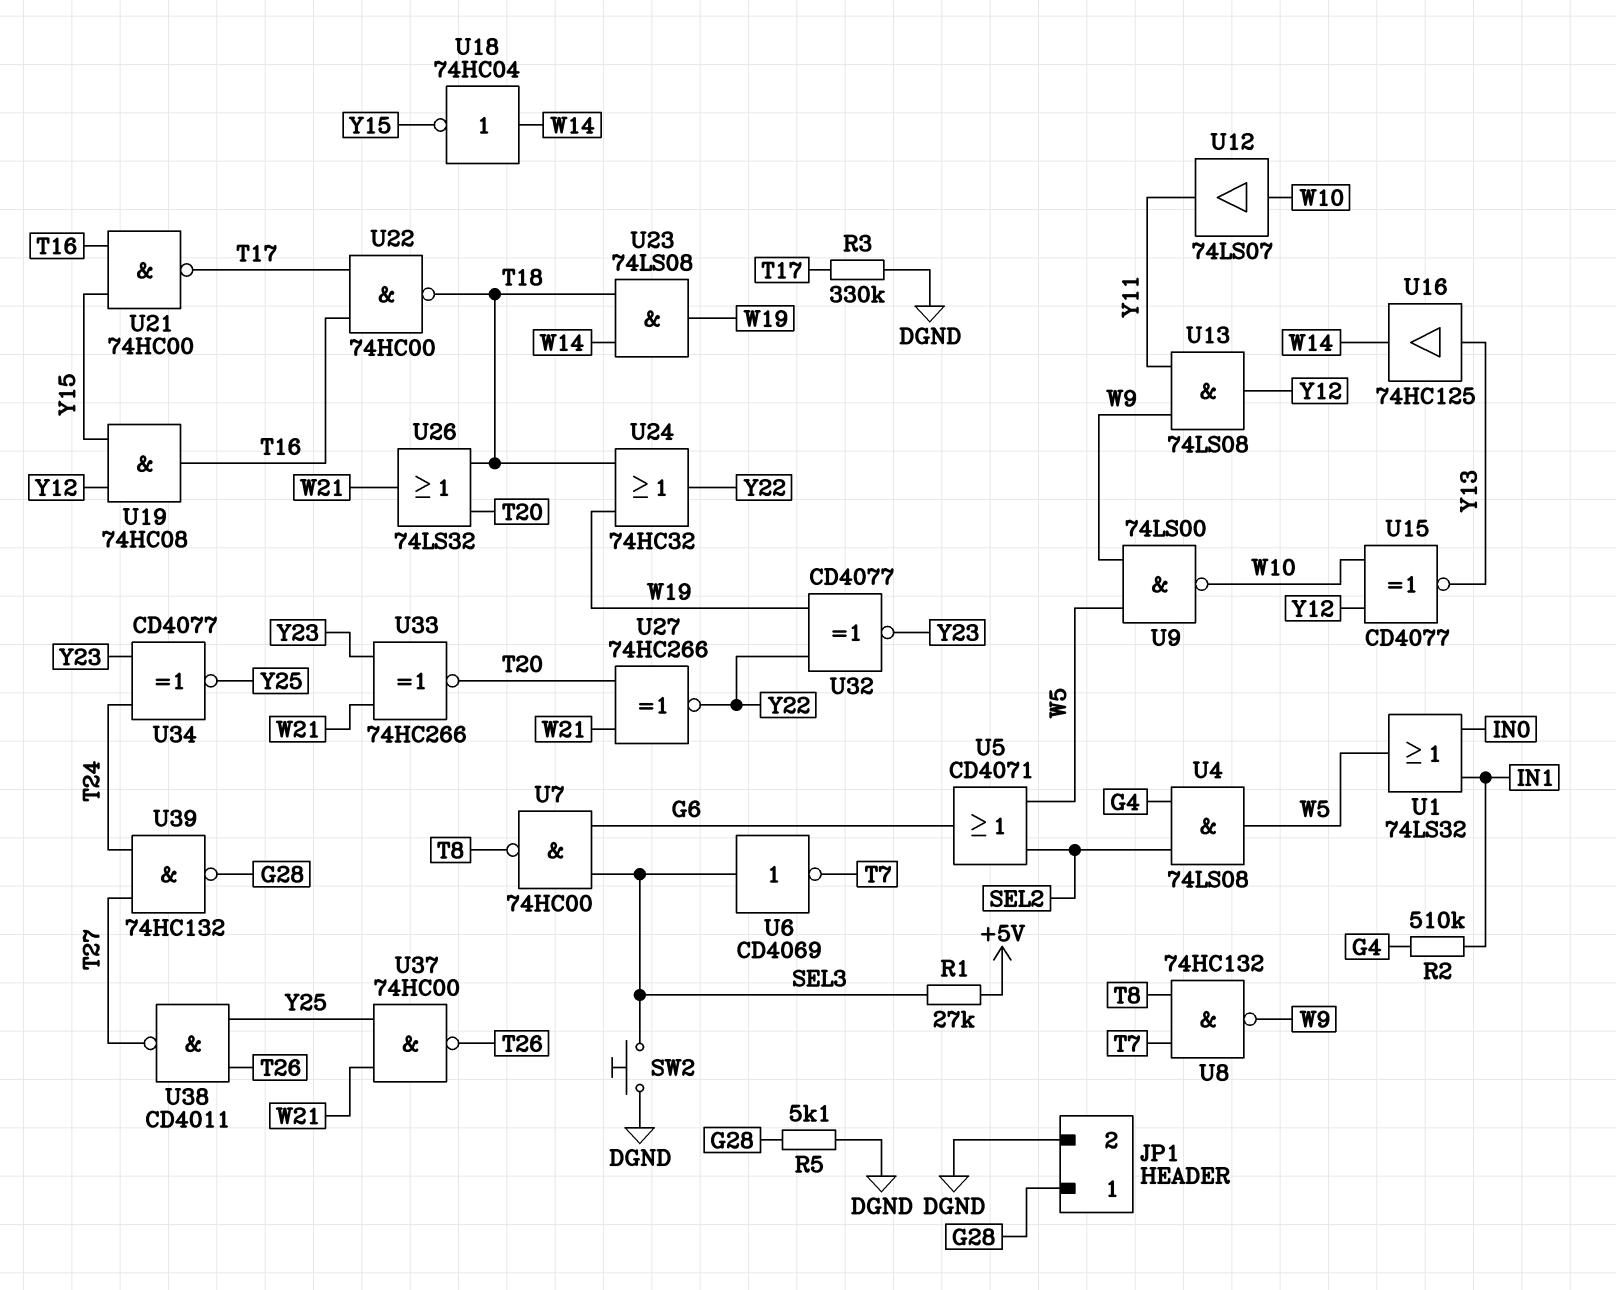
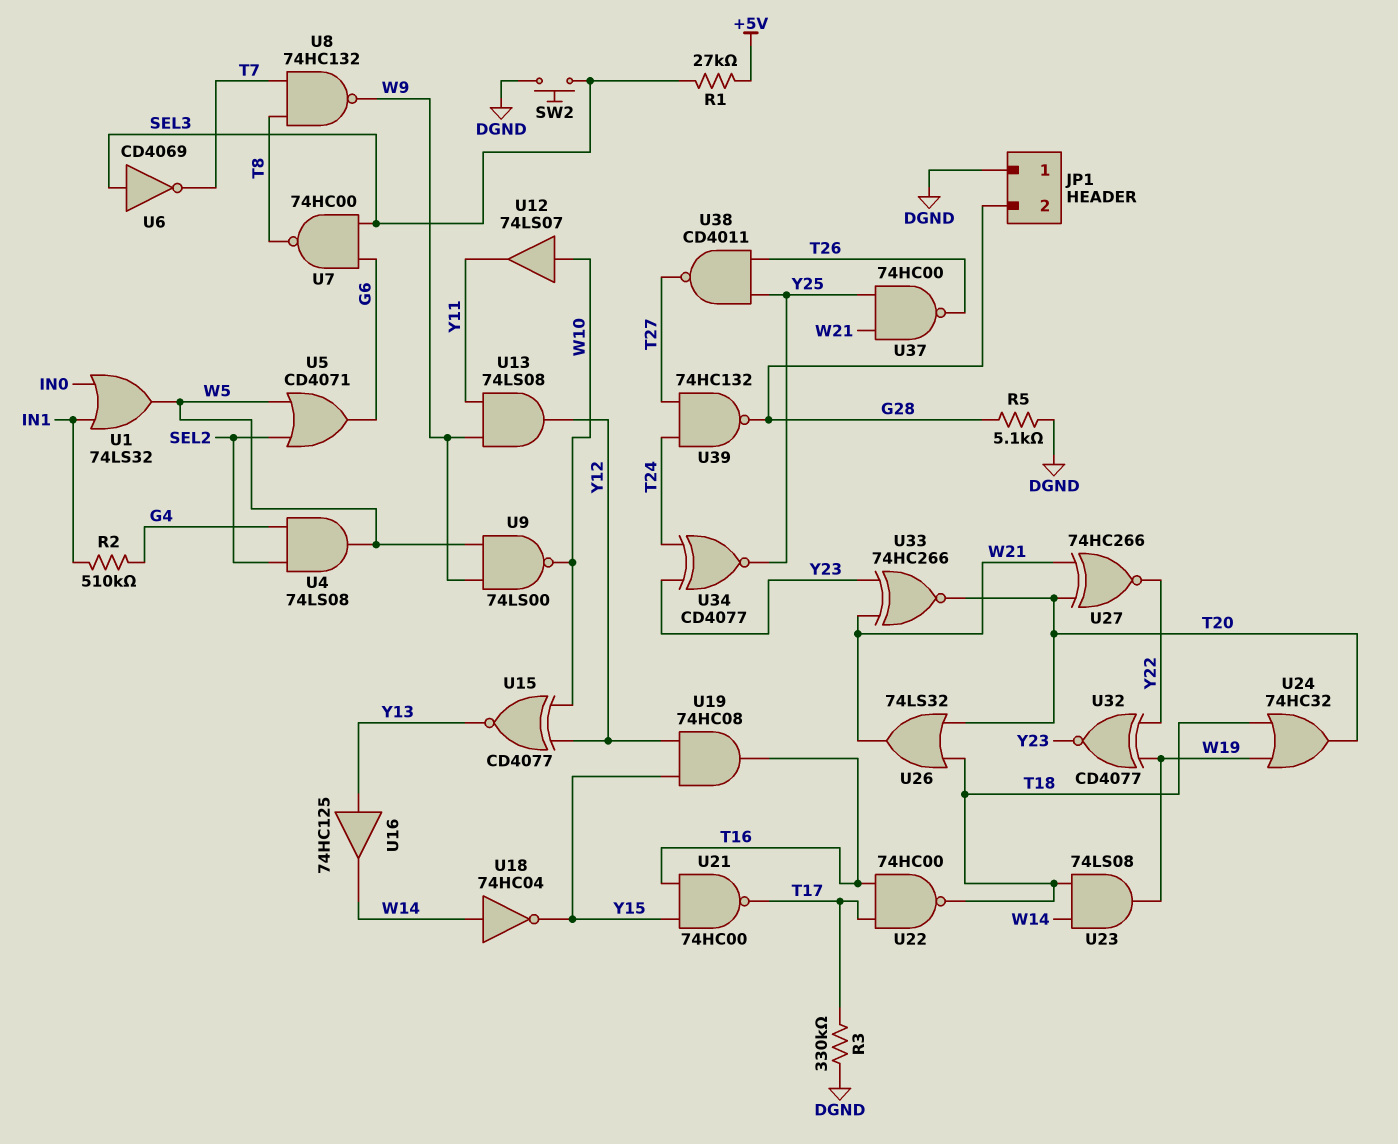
JP1 pin 1: G28 -> DGND
JP1 pin 2: DGND -> G28
U24: OR 74HC32 (in T18, in W19, out Y22) -> OR 74HC32 (in T18, in W19, out T20)

